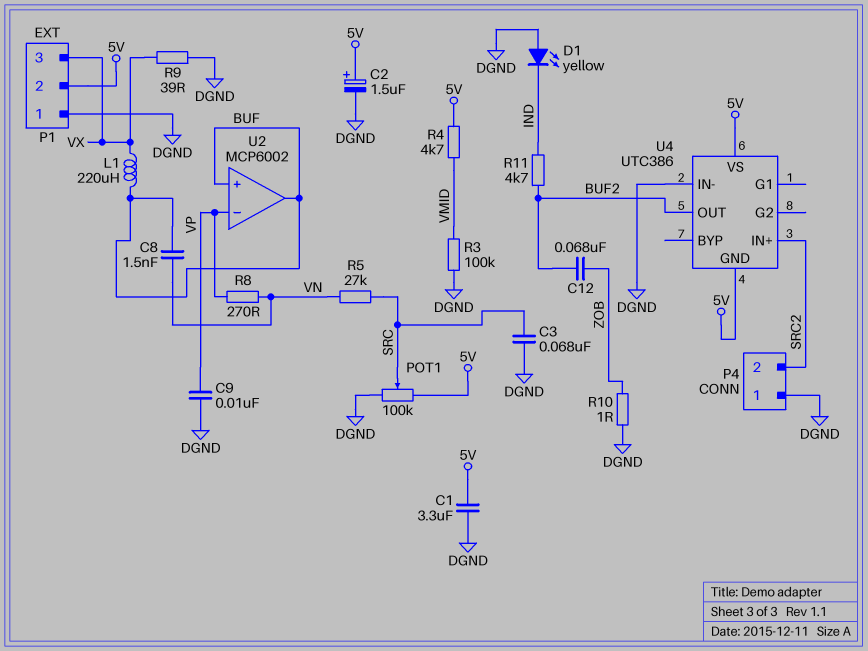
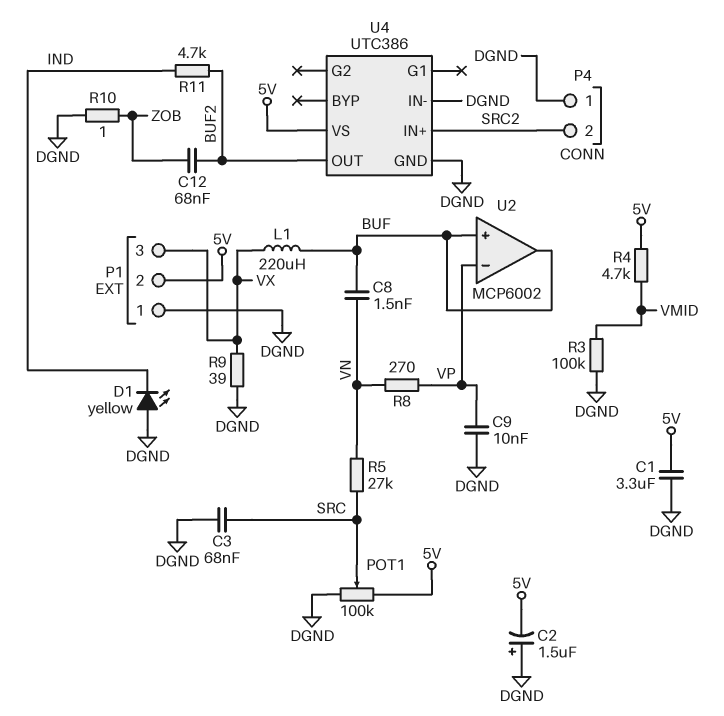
C2: 1.5uF (plus 5V, minus DGND) -> 1.5uF (plus DGND, minus 5V)
U4 pin GND: 5V -> DGND

